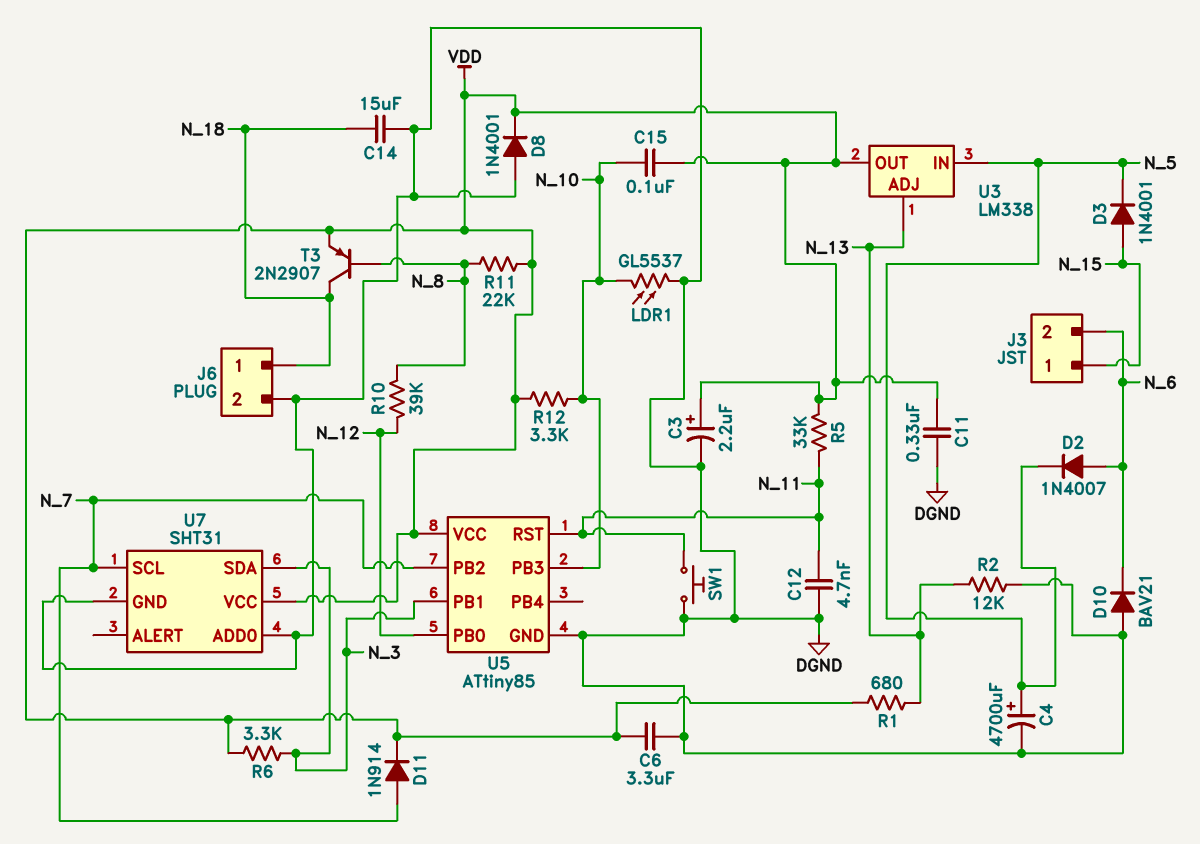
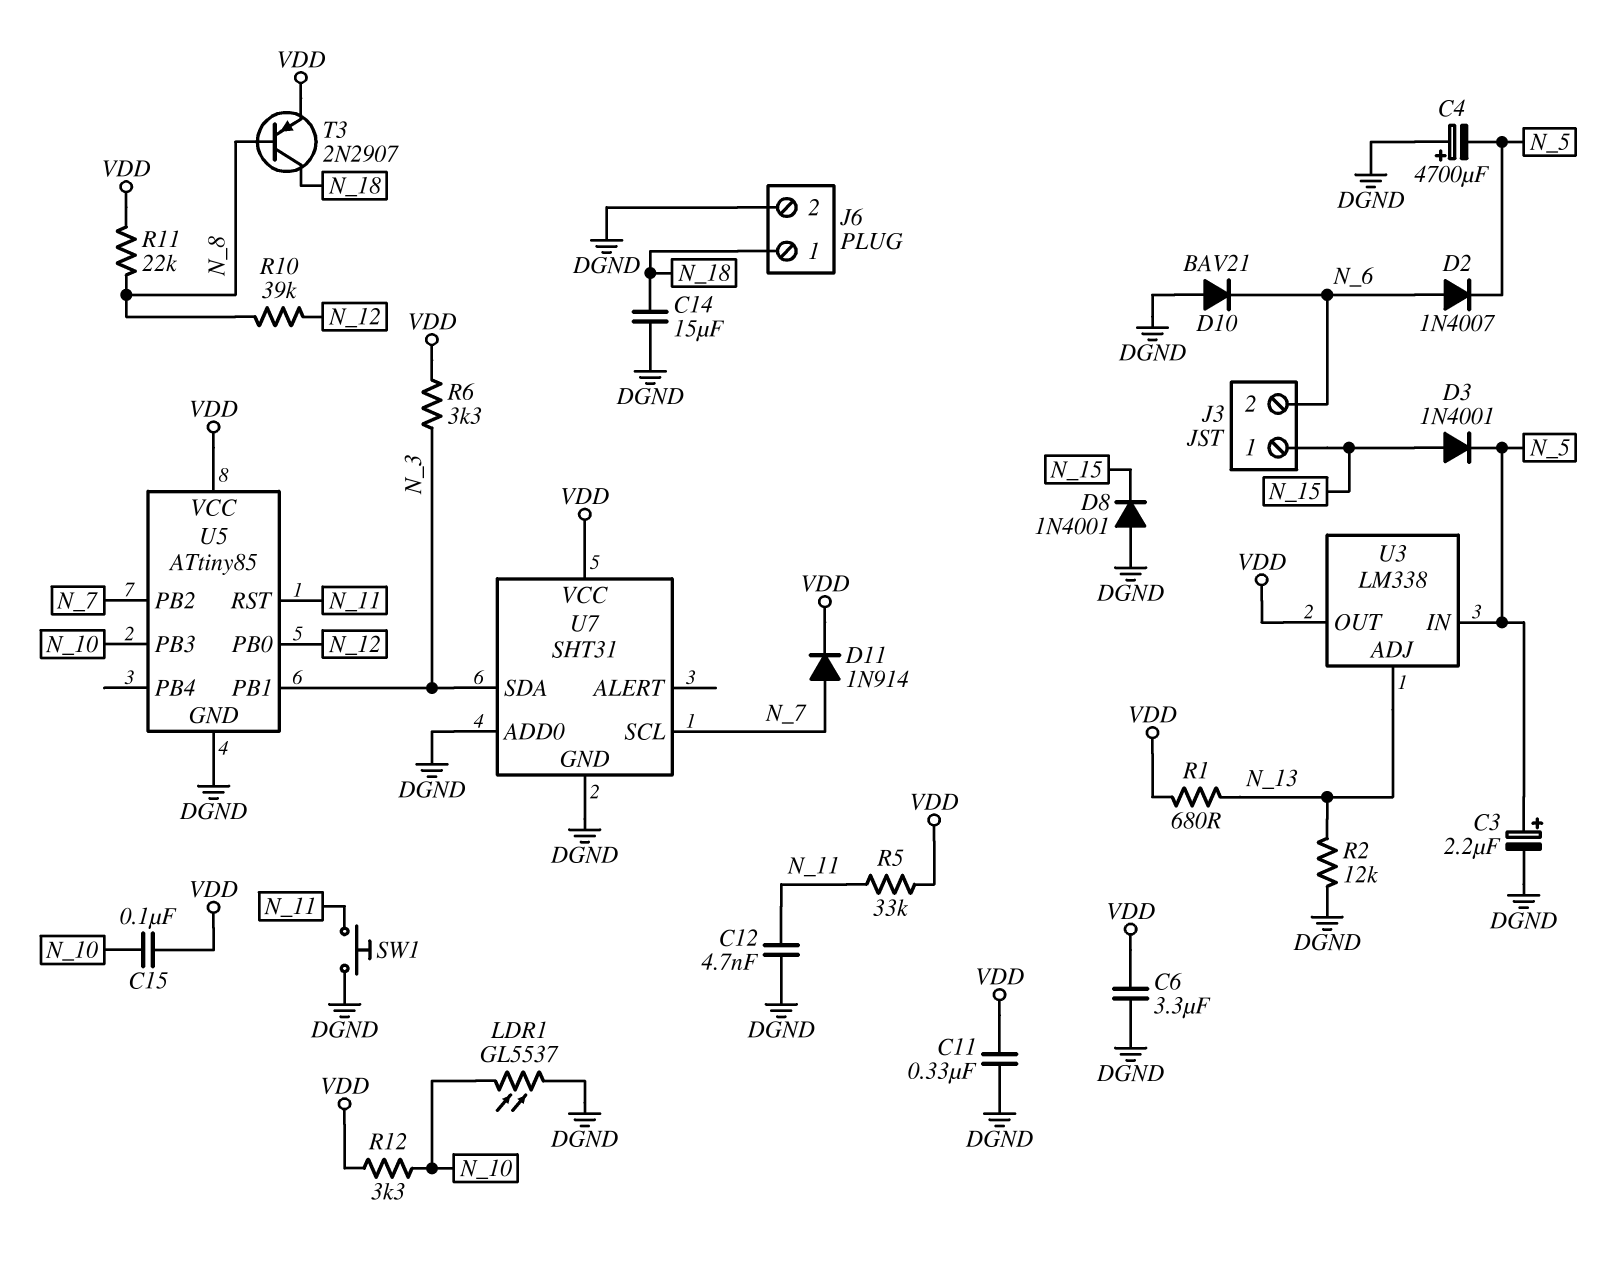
C3: 2.2uF (plus VDD, minus DGND) -> 2.2uF (plus N_5, minus DGND)
C4: 4700uF (plus N_5, minus DGND) -> 4700uF (plus DGND, minus N_5)
D8: diode 1N4001 (A DGND, K VDD) -> diode 1N4001 (A DGND, K N_15)

